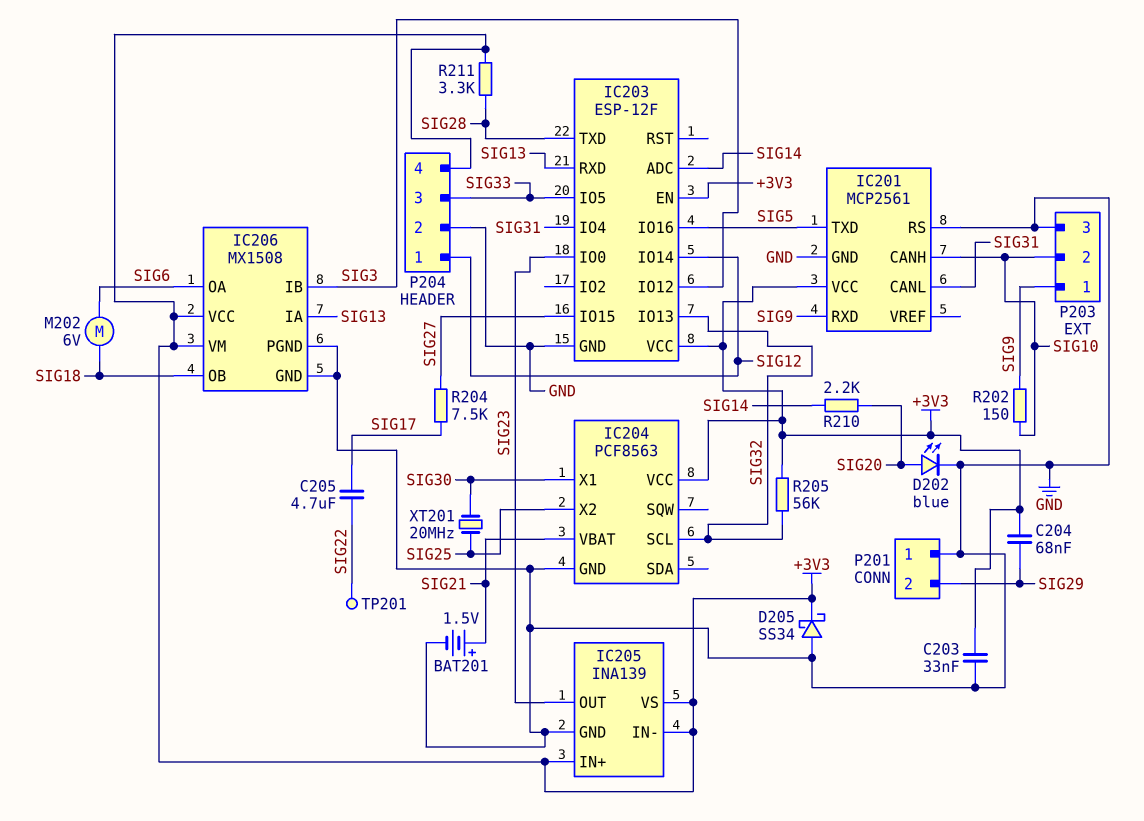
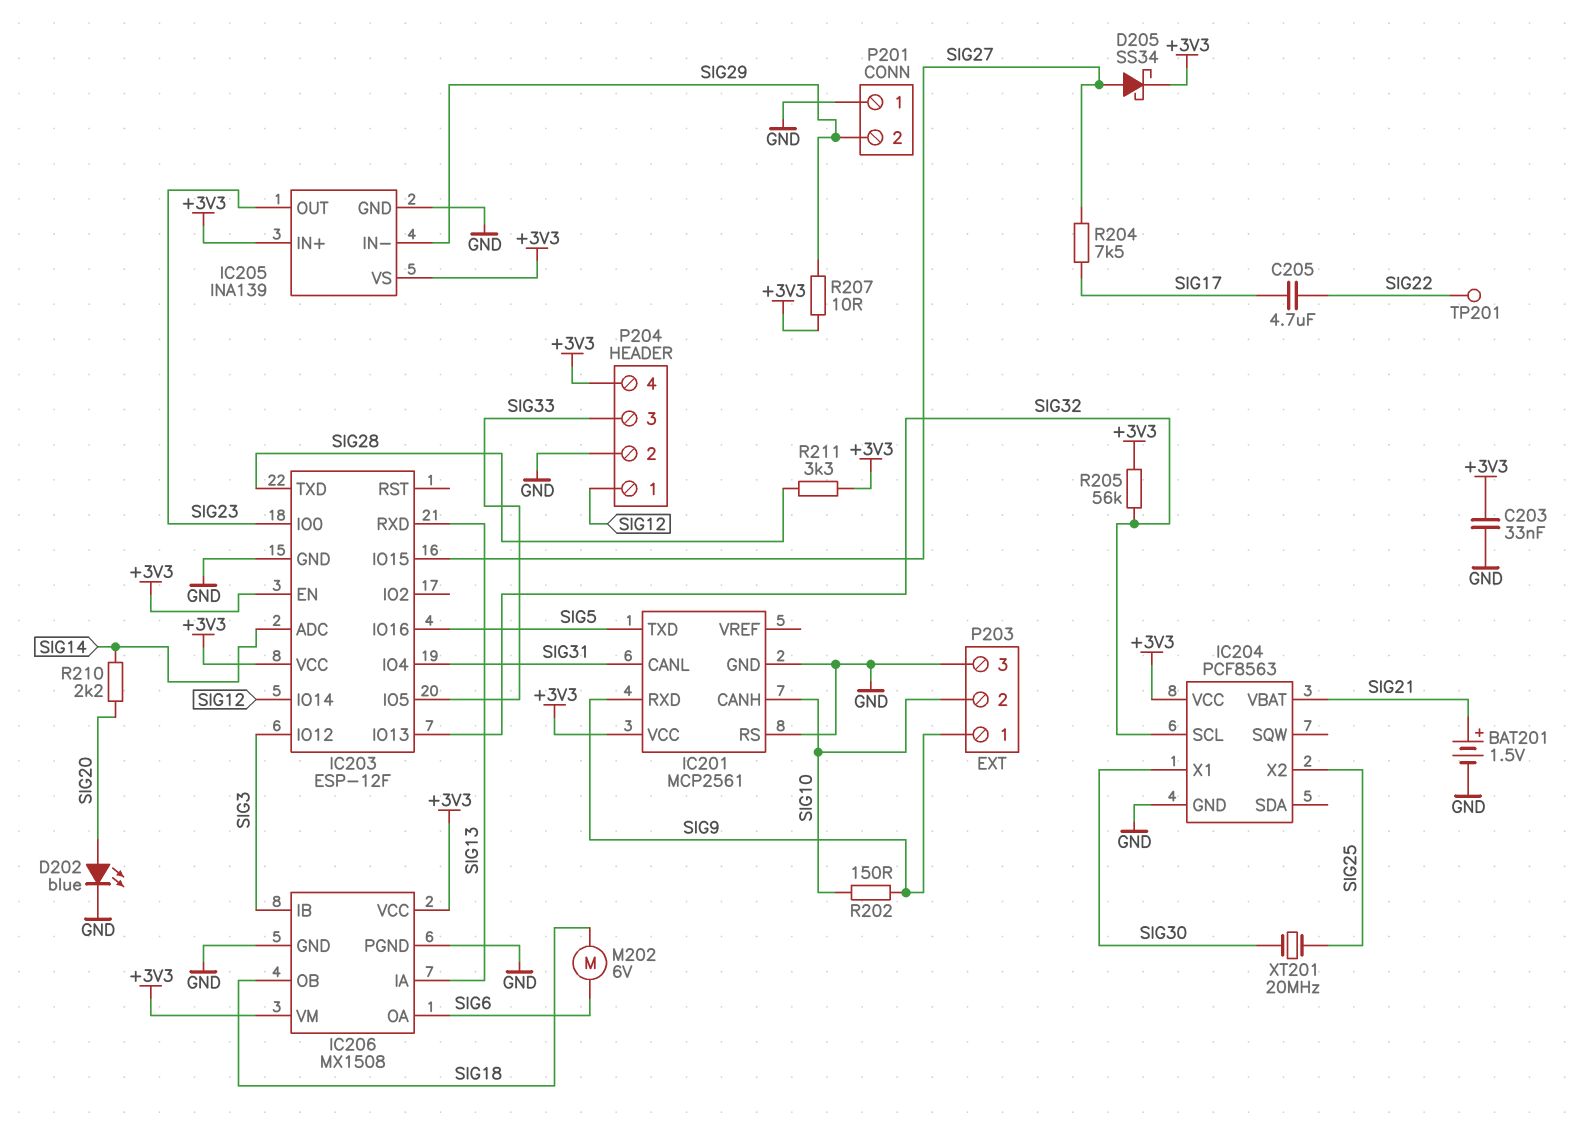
C204: 68nF (+3V3, SIG29) -> none
D205: schottky SS34 (A GND, K +3V3) -> schottky SS34 (A SIG27, K +3V3)
IC205 pin IN-: +3V3 -> SIG29
R207: none -> 10 (+3V3, SIG29)

